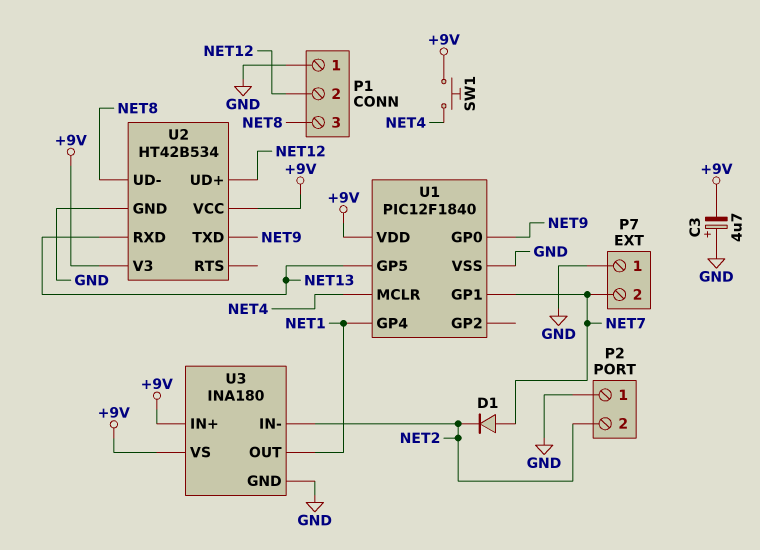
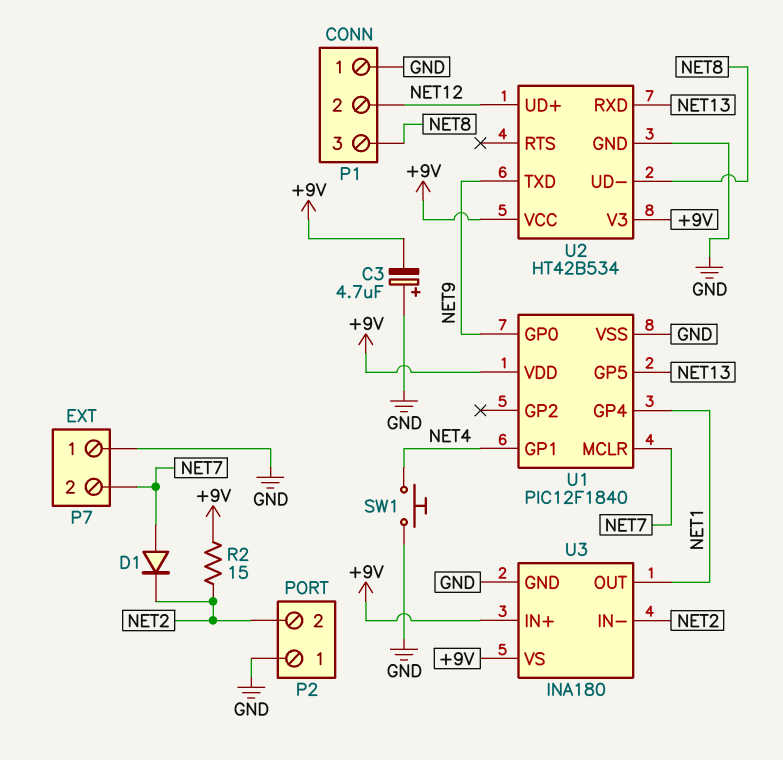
R2: none -> 15 (+9V, NET2)
SW1: button (+9V, NET4) -> button (GND, NET4)
U1 pin GP1: NET7 -> NET4
U1 pin MCLR: NET4 -> NET7

